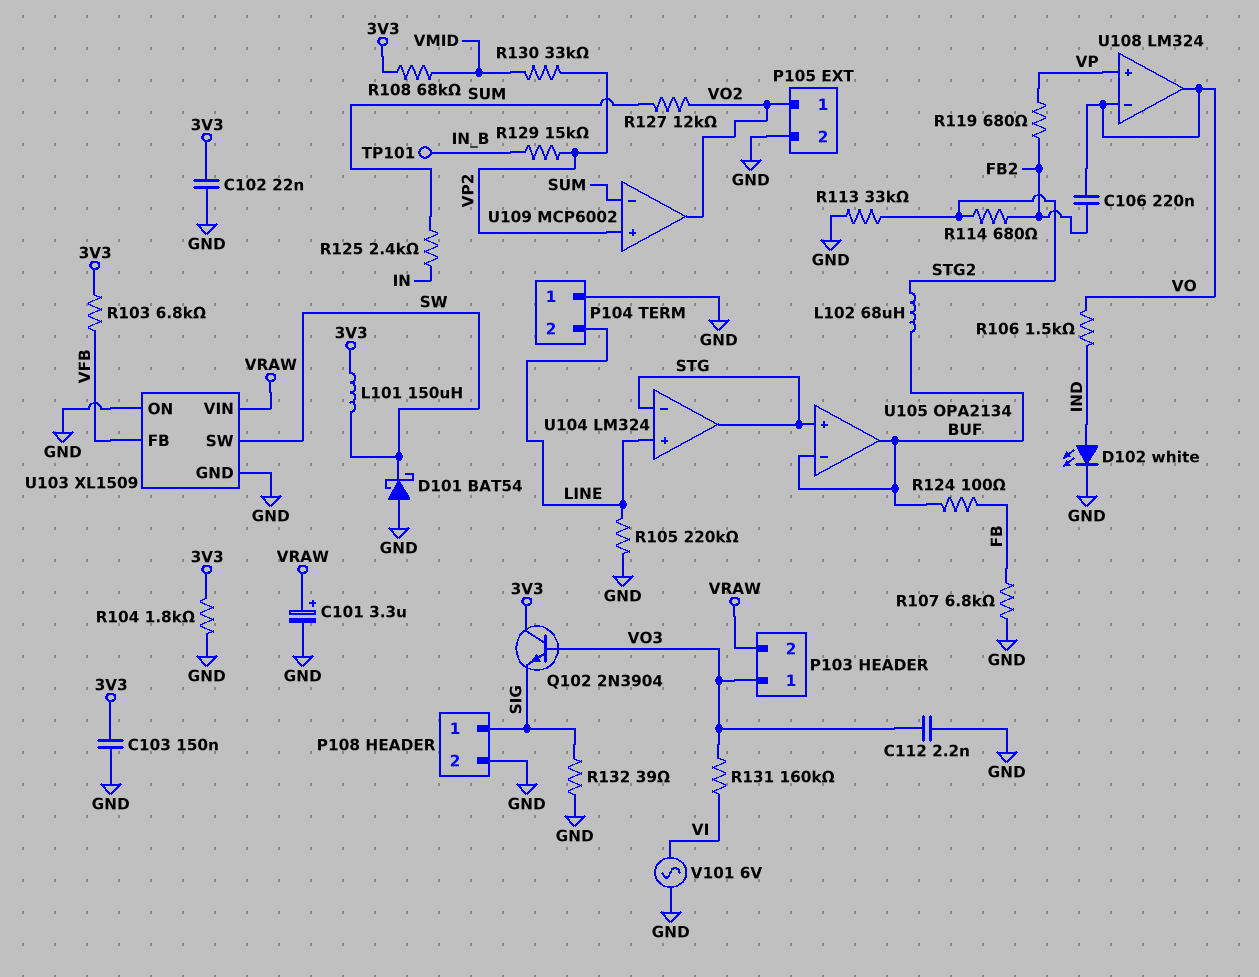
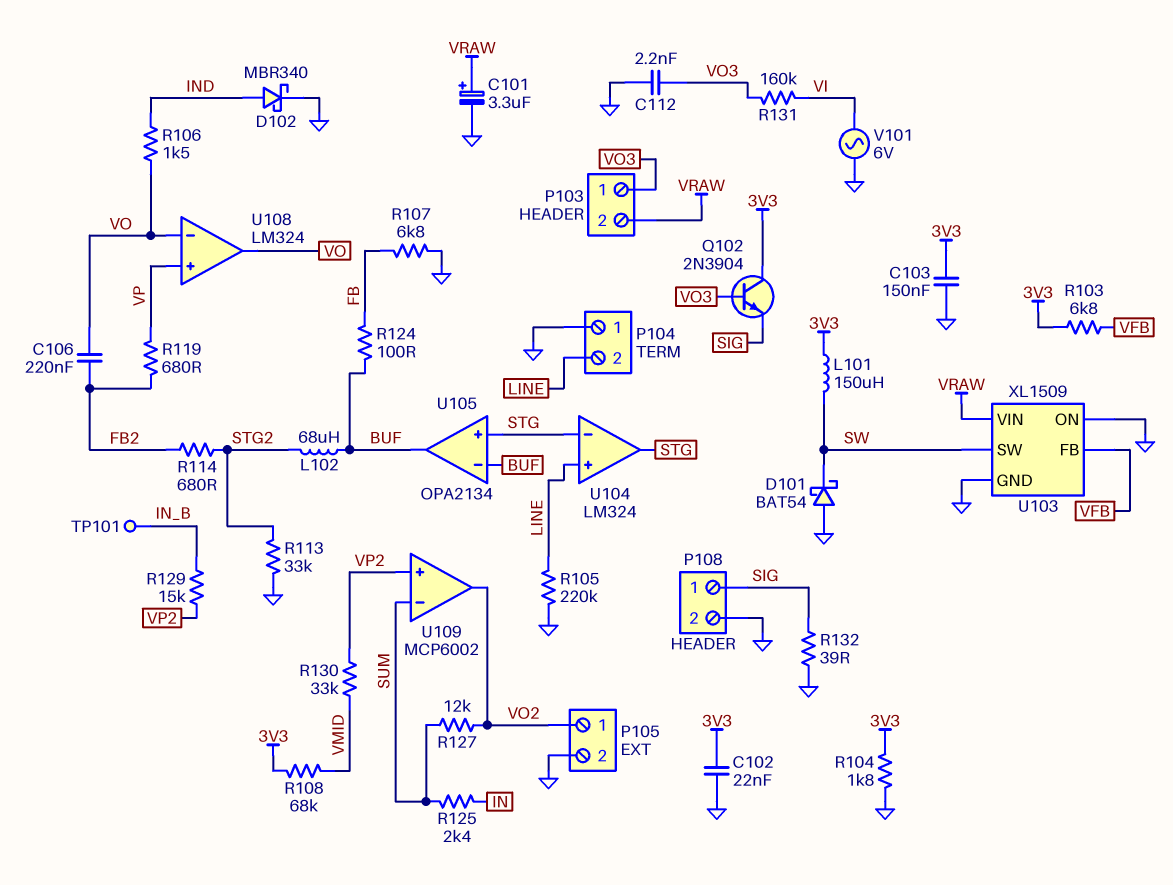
D102: LED white (A IND, K GND) -> schottky MBR340 (A IND, K GND)

